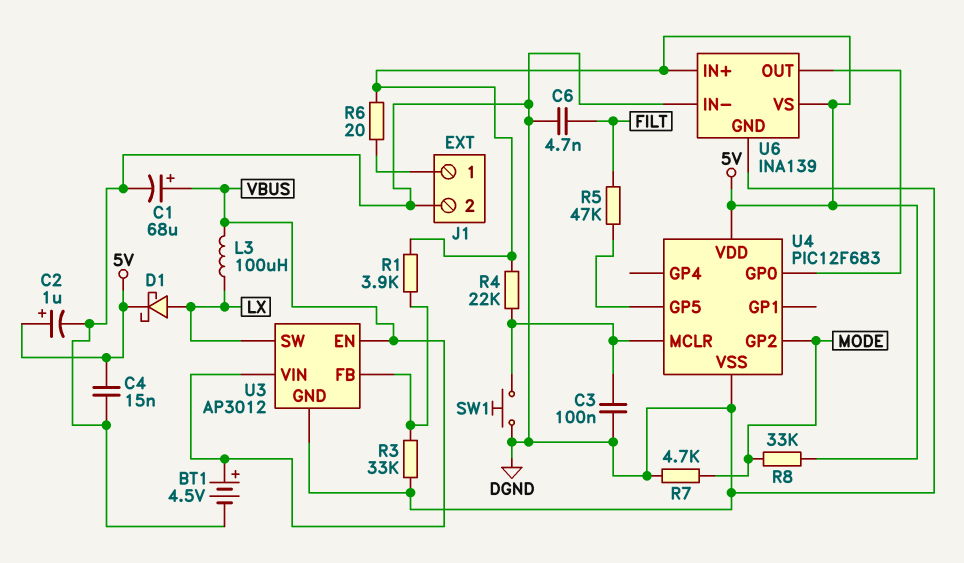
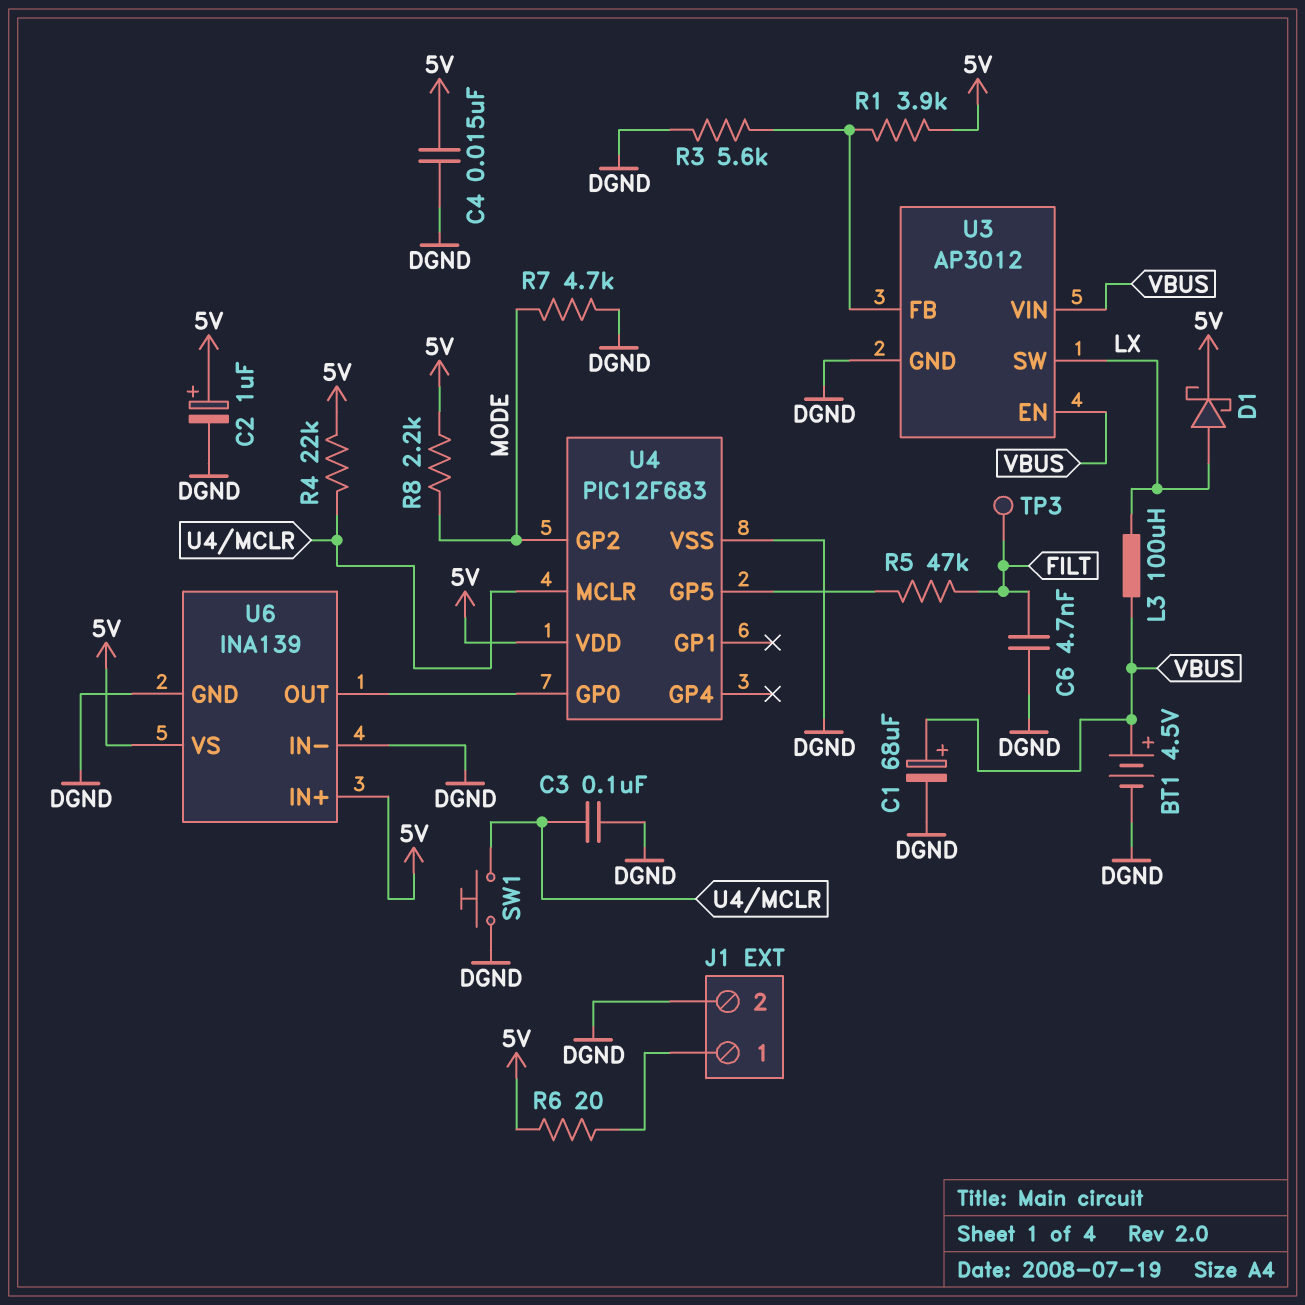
R3: 33k (DGND, U3/FB) -> 5.6k (DGND, U3/FB)
R8: 33k (5V, MODE) -> 2.2k (5V, MODE)
TP3: none -> test point (FILT)

